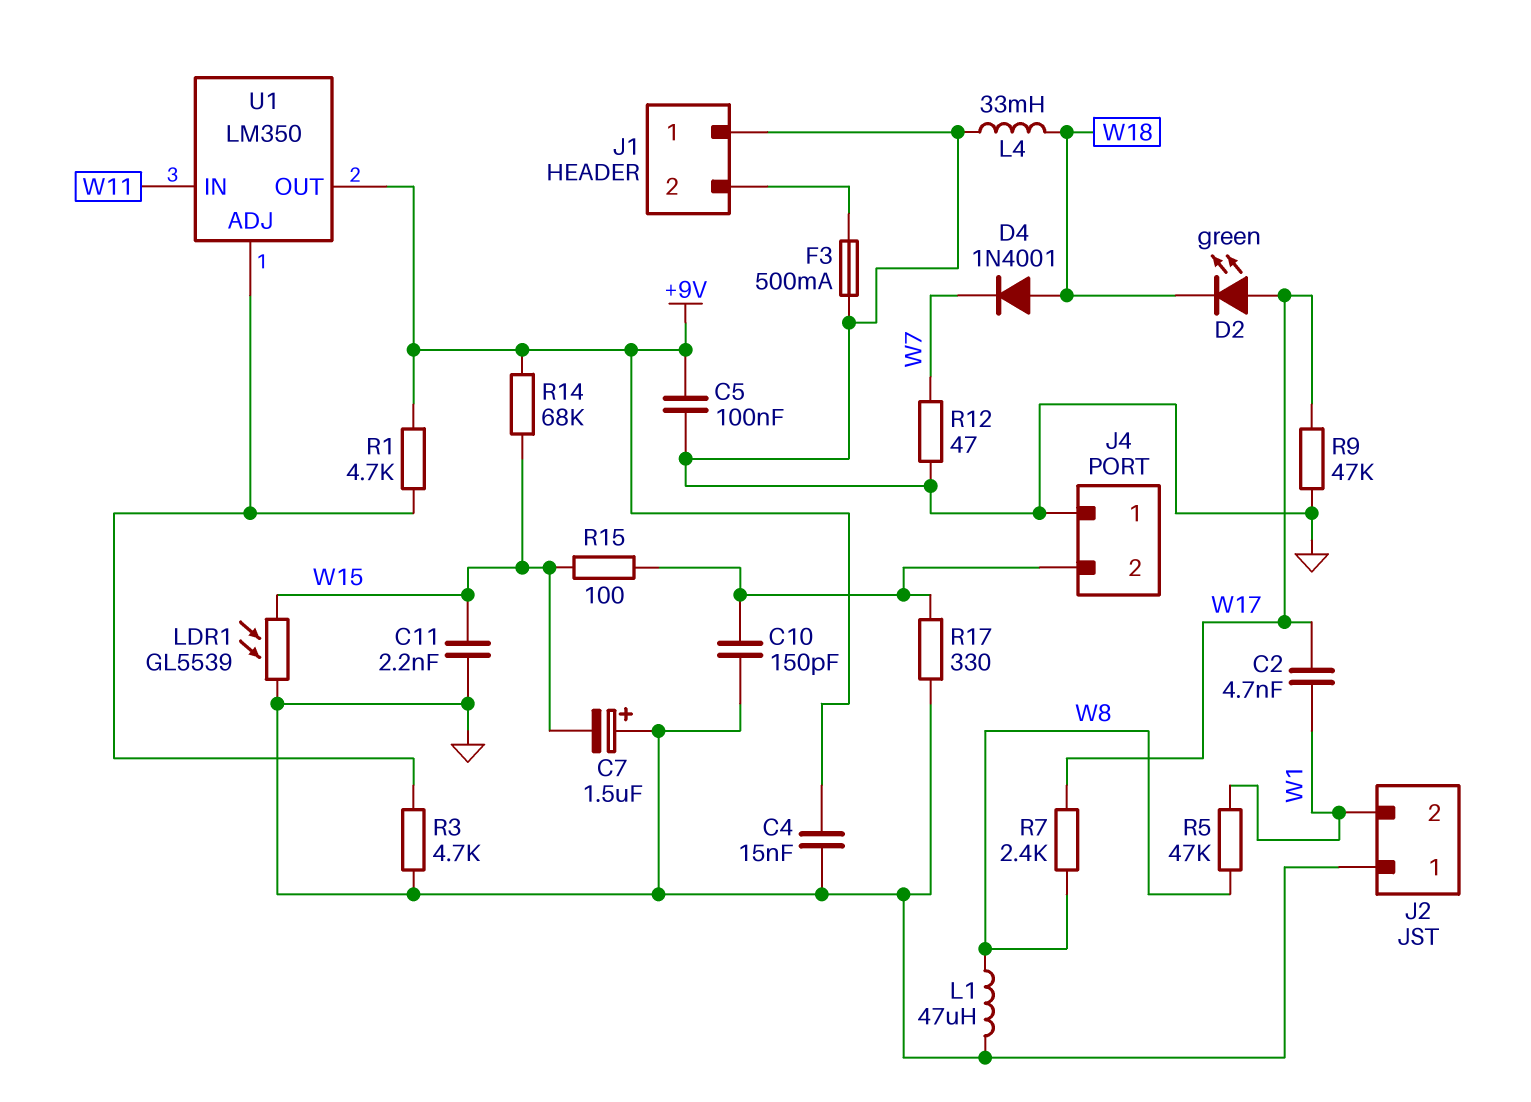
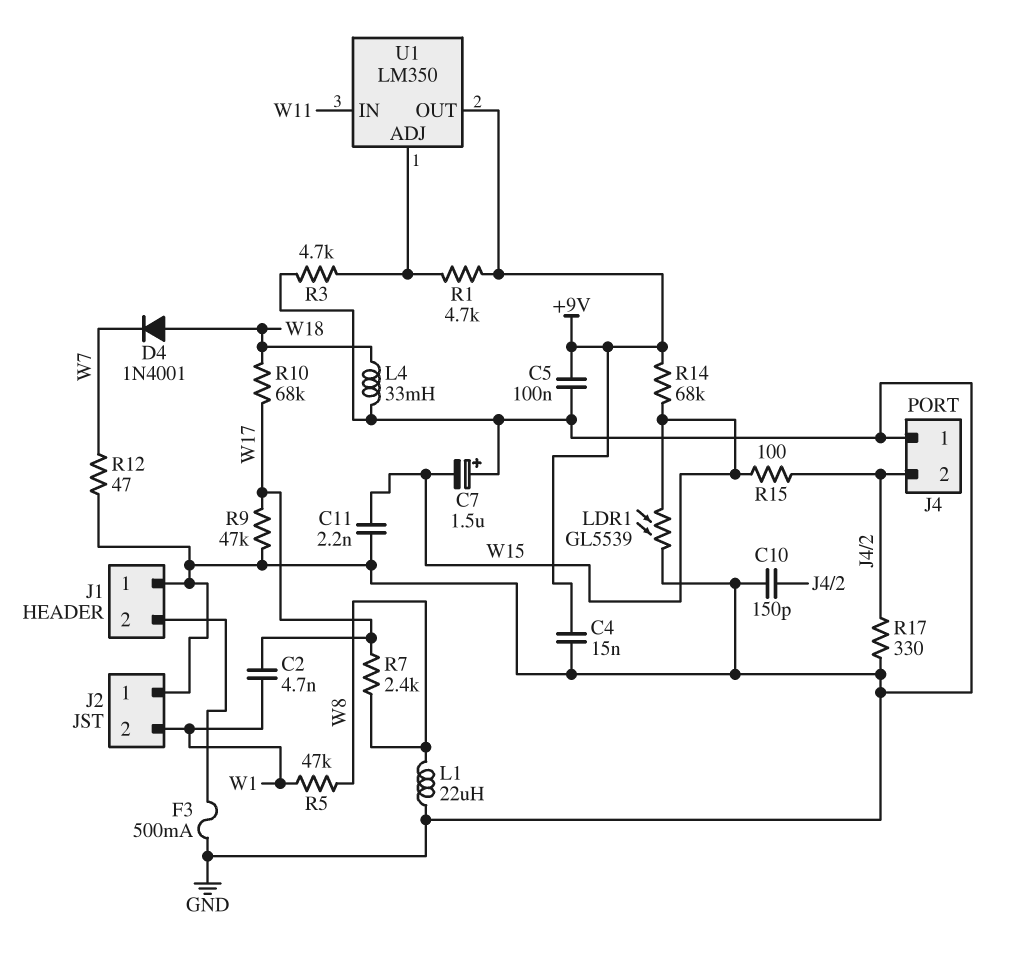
D2: LED green (A W17, K W18) -> none
L1: 47uH (GND, W8) -> 22uH (GND, W8)
R10: none -> 68k (W17, W18)

